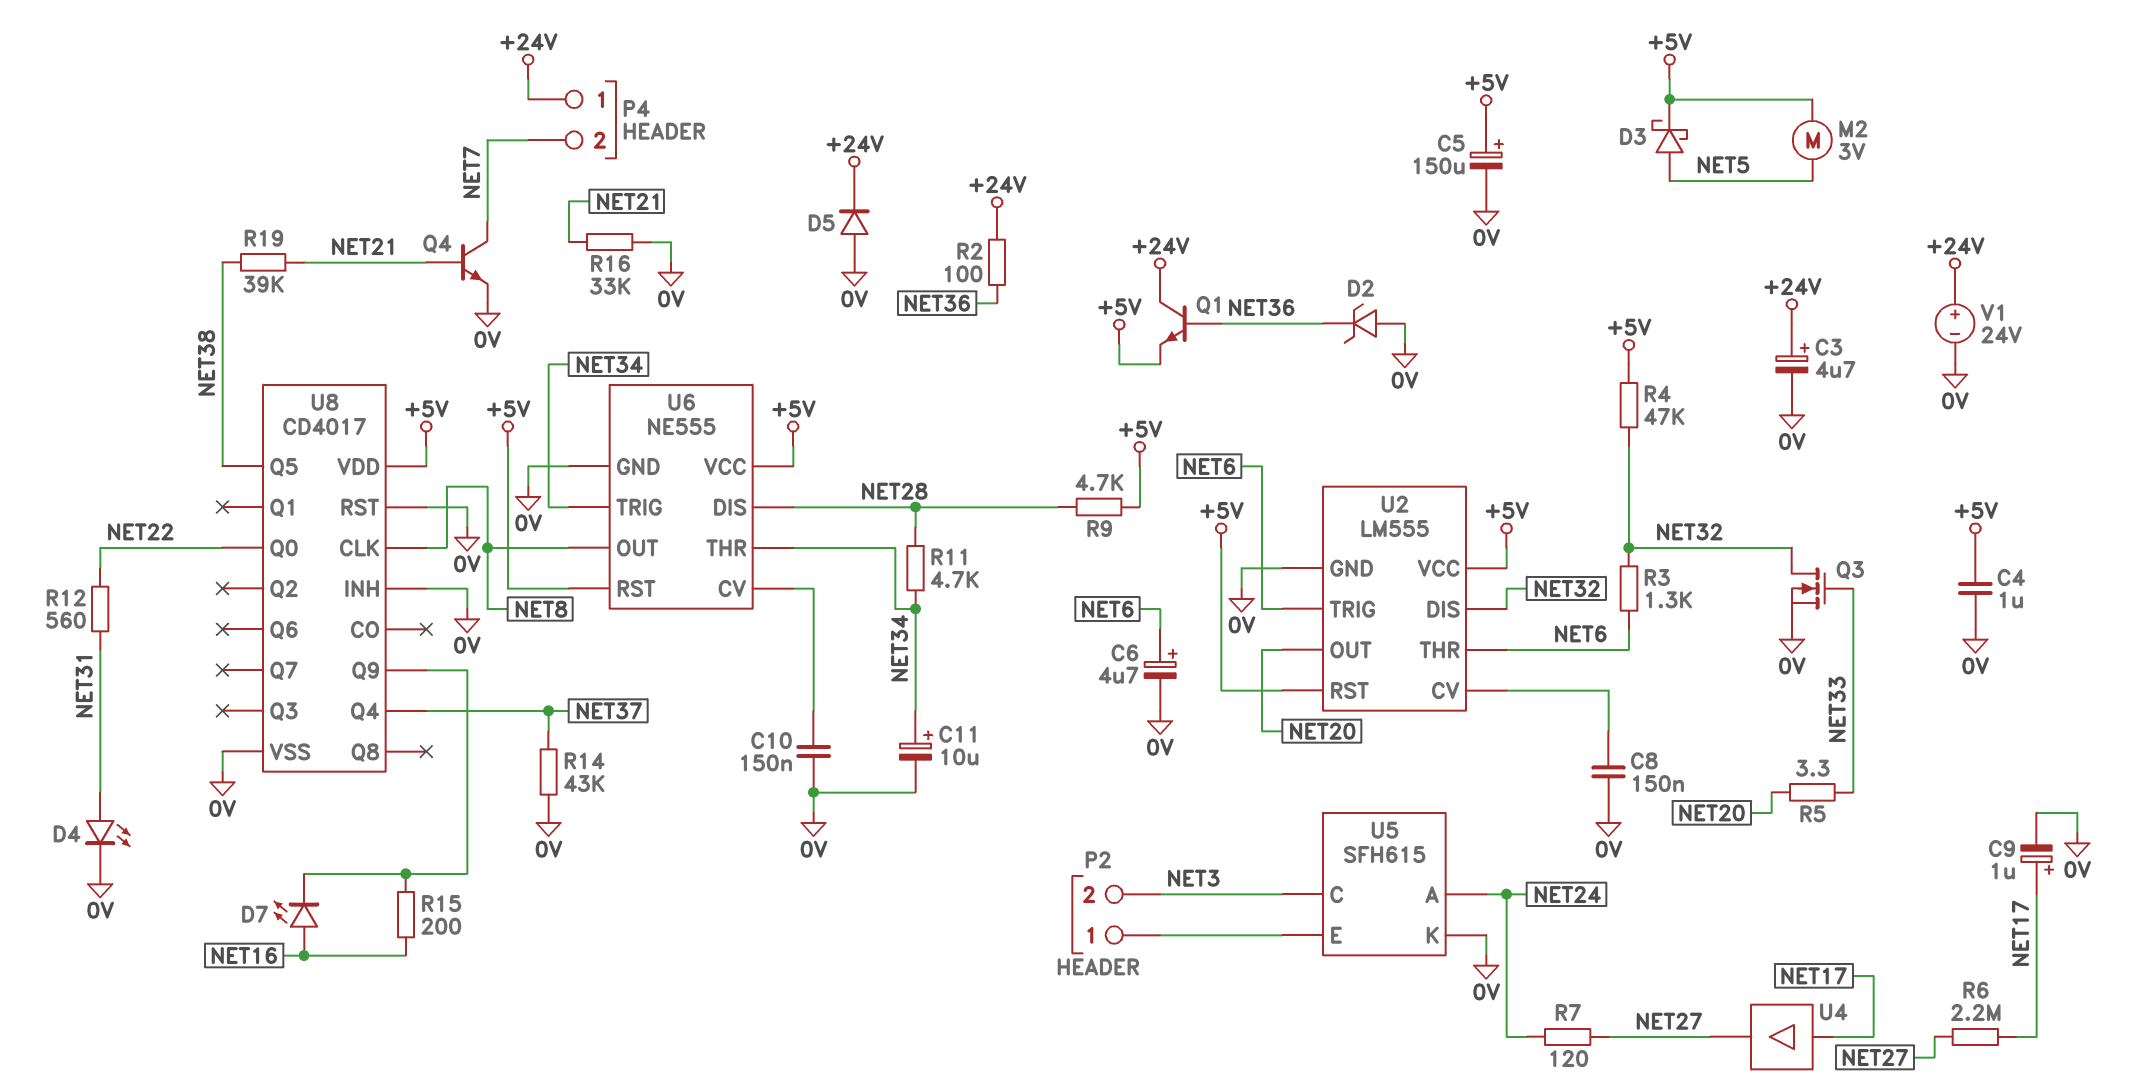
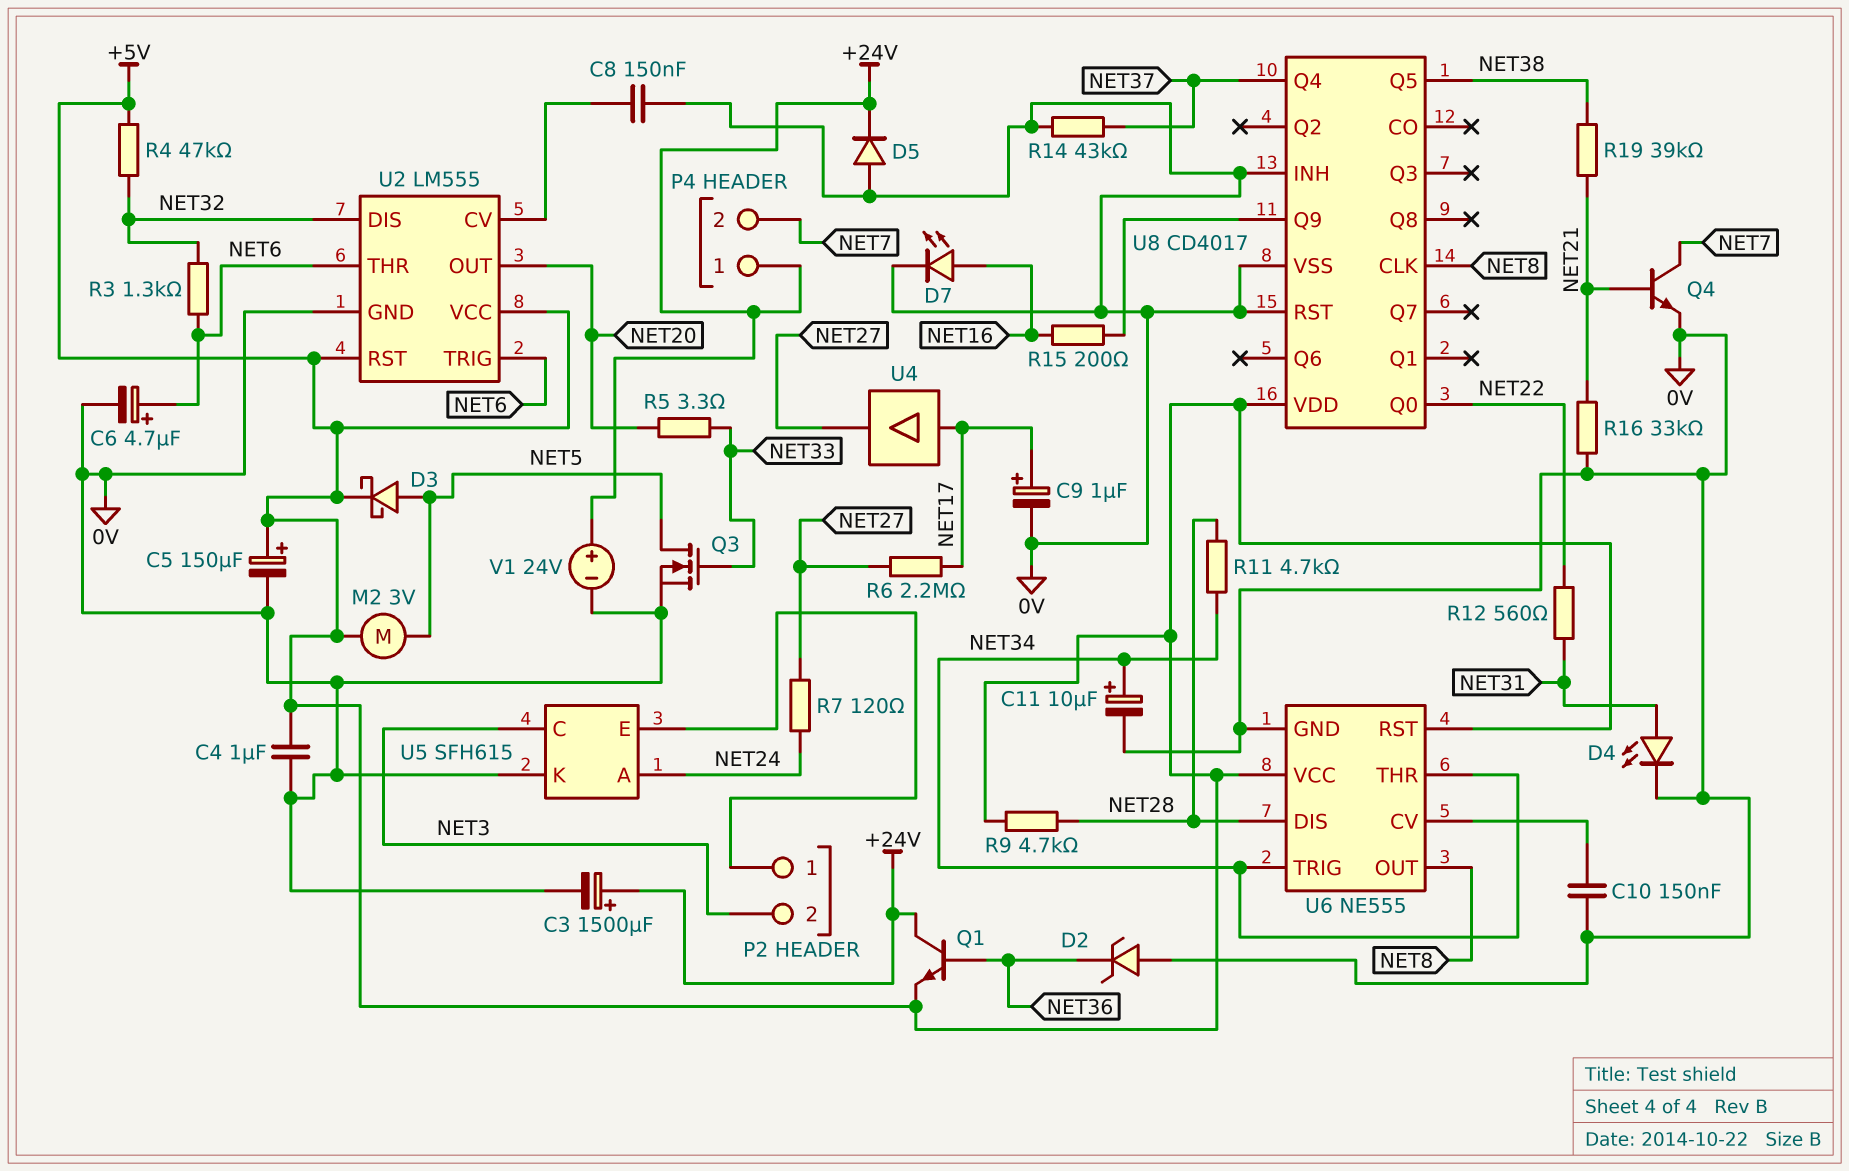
C3: 4.7uF (plus +24V, minus 0V) -> 1500uF (plus +24V, minus 0V)
D7: LED (A NET16, K U8/Q9) -> LED (A NET16, K 0V)
Q3: NMOS (G NET33, D NET32, S 0V) -> NMOS (G NET33, D NET5, S 0V)
R2: 100 (+24V, NET36) -> none

